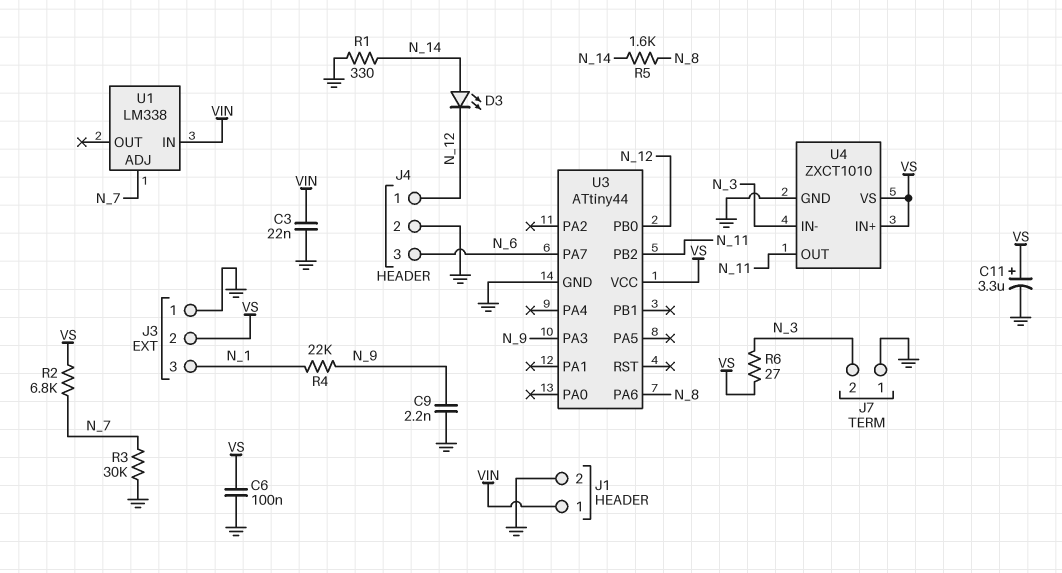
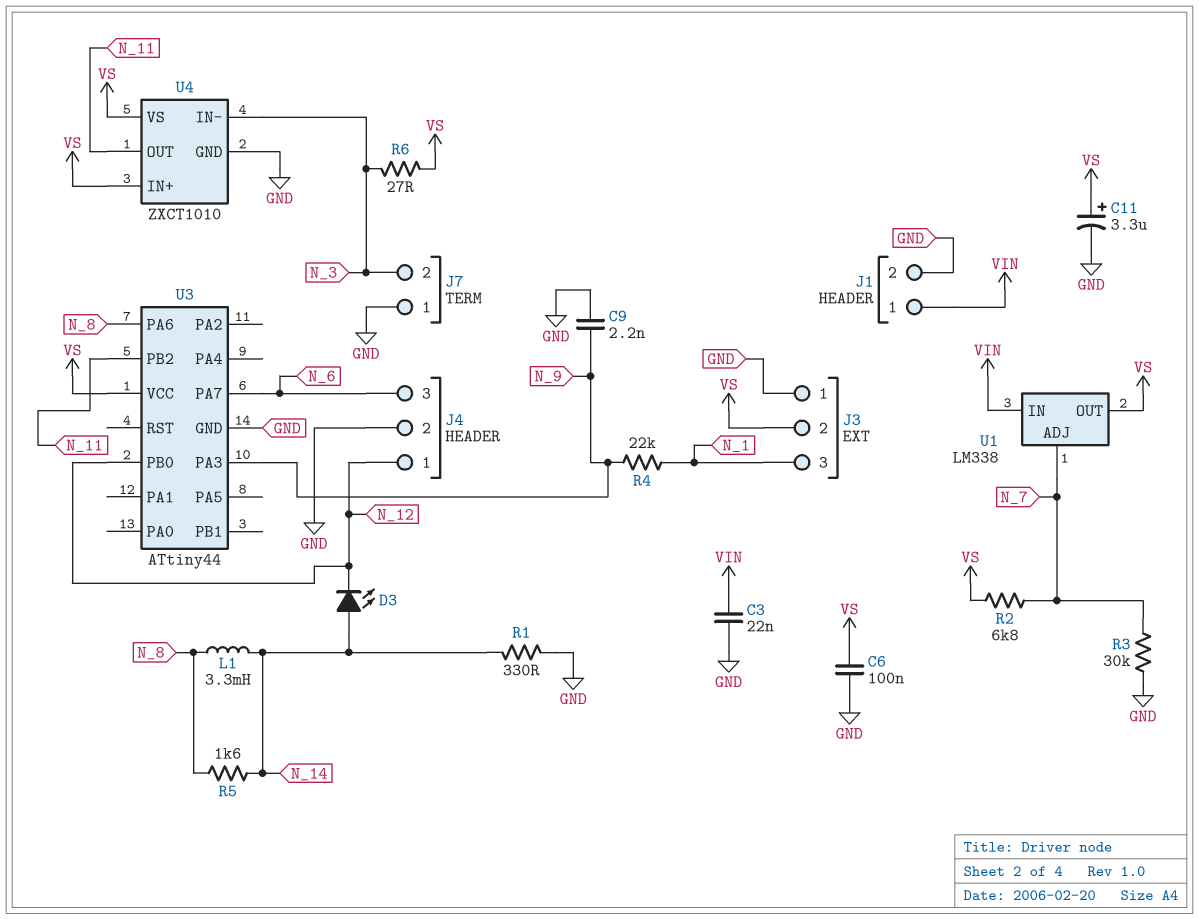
L1: none -> 3.3mH (N_8, N_14)
U1 pin OUT: none -> VS

